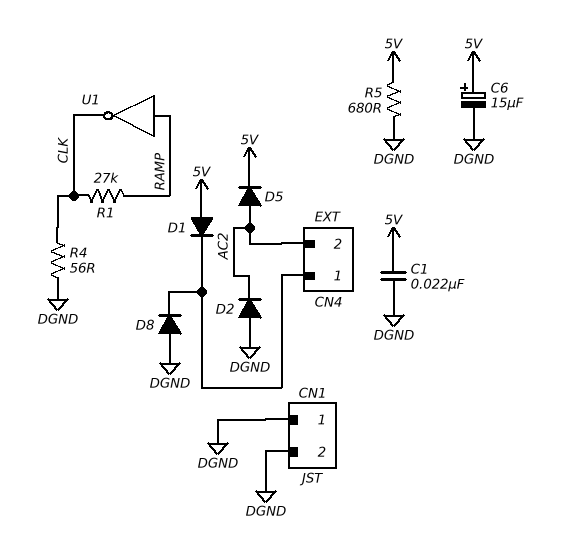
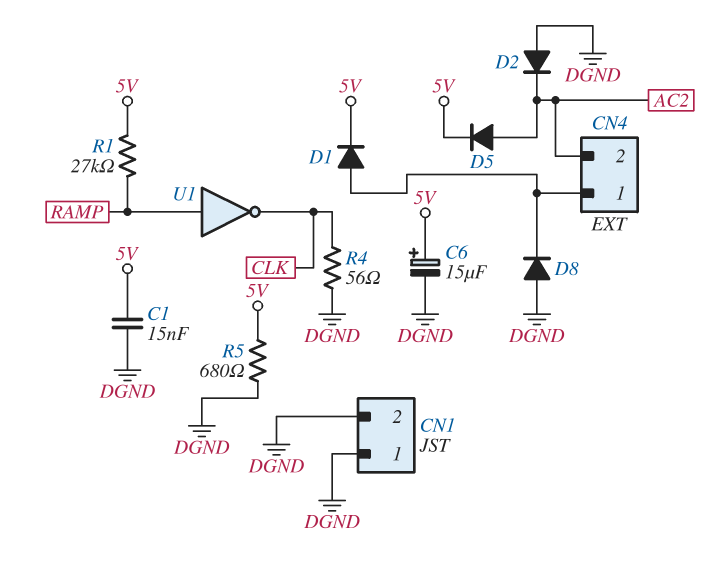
C1: 22nF (5V, DGND) -> 15nF (5V, DGND)
D1: diode (A 5V, K CN4/1) -> diode (A CN4/1, K 5V)
R1: 27k (CLK, RAMP) -> 27k (5V, RAMP)

